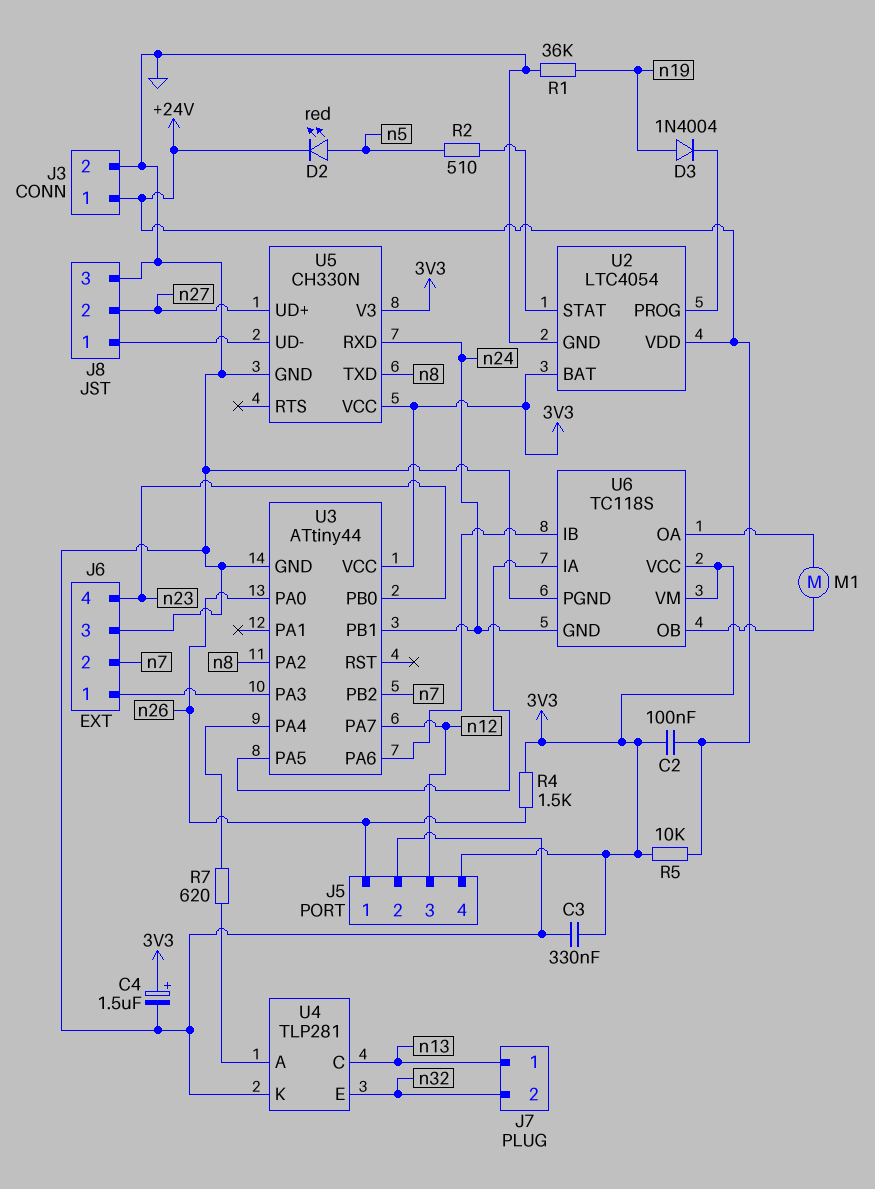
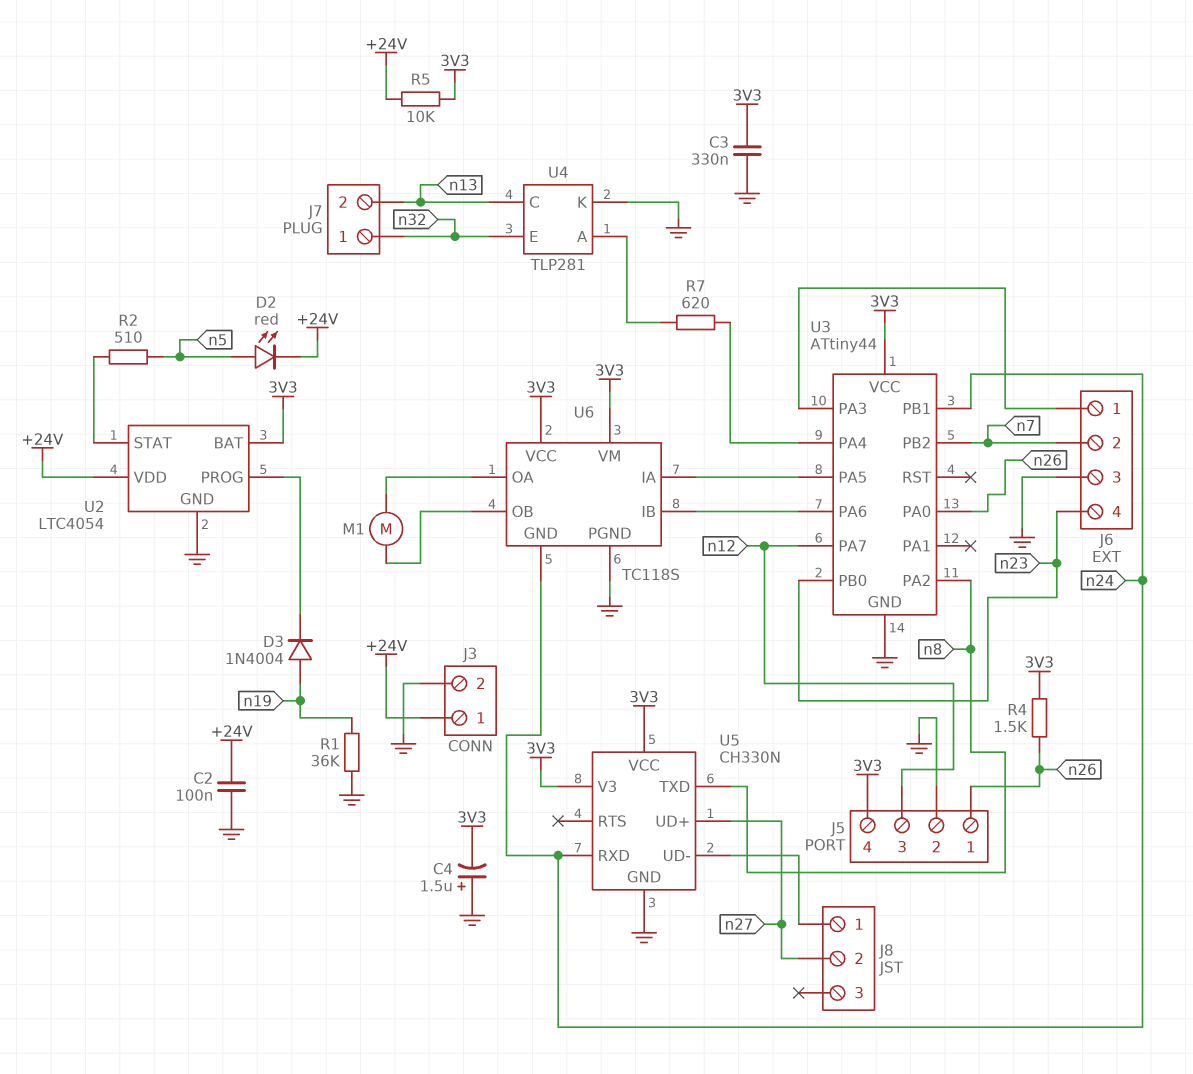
C2: 100nF (+24V, 3V3) -> 100nF (+24V, GND)
C4: 1.5uF (plus 3V3, minus GND) -> 1.5uF (plus GND, minus 3V3)
J7 pin 1: n13 -> n32
J7 pin 2: n32 -> n13
J8 pin 3: GND -> none

